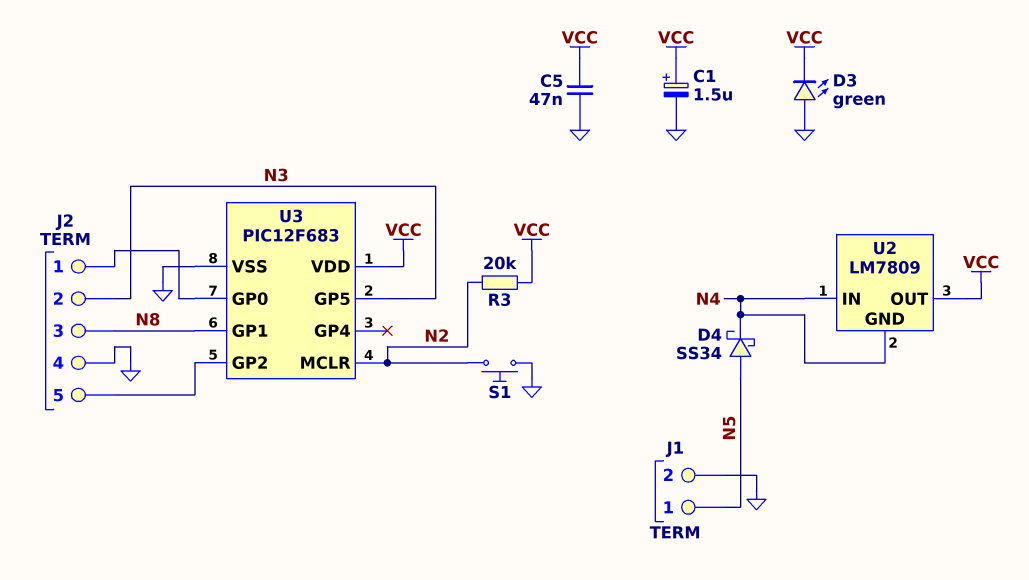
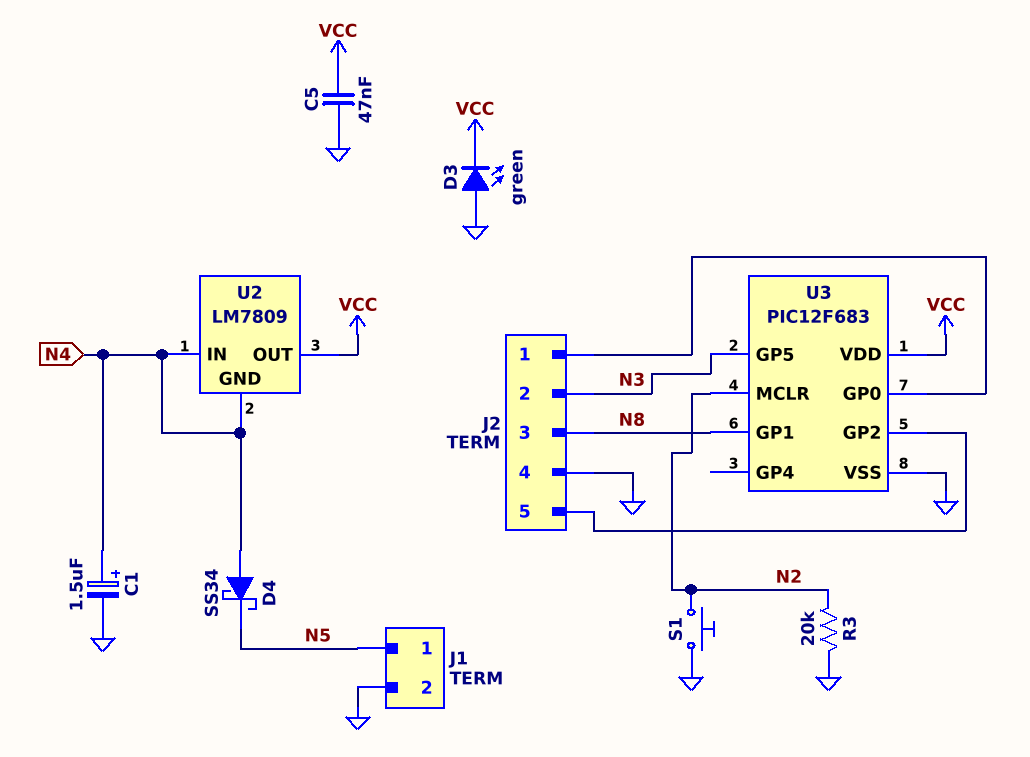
C1: 1.5uF (plus VCC, minus GND) -> 1.5uF (plus N4, minus GND)
D4: schottky SS34 (A N5, K N4) -> schottky SS34 (A N4, K N5)
R3: 20k (N2, VCC) -> 20k (GND, N2)

